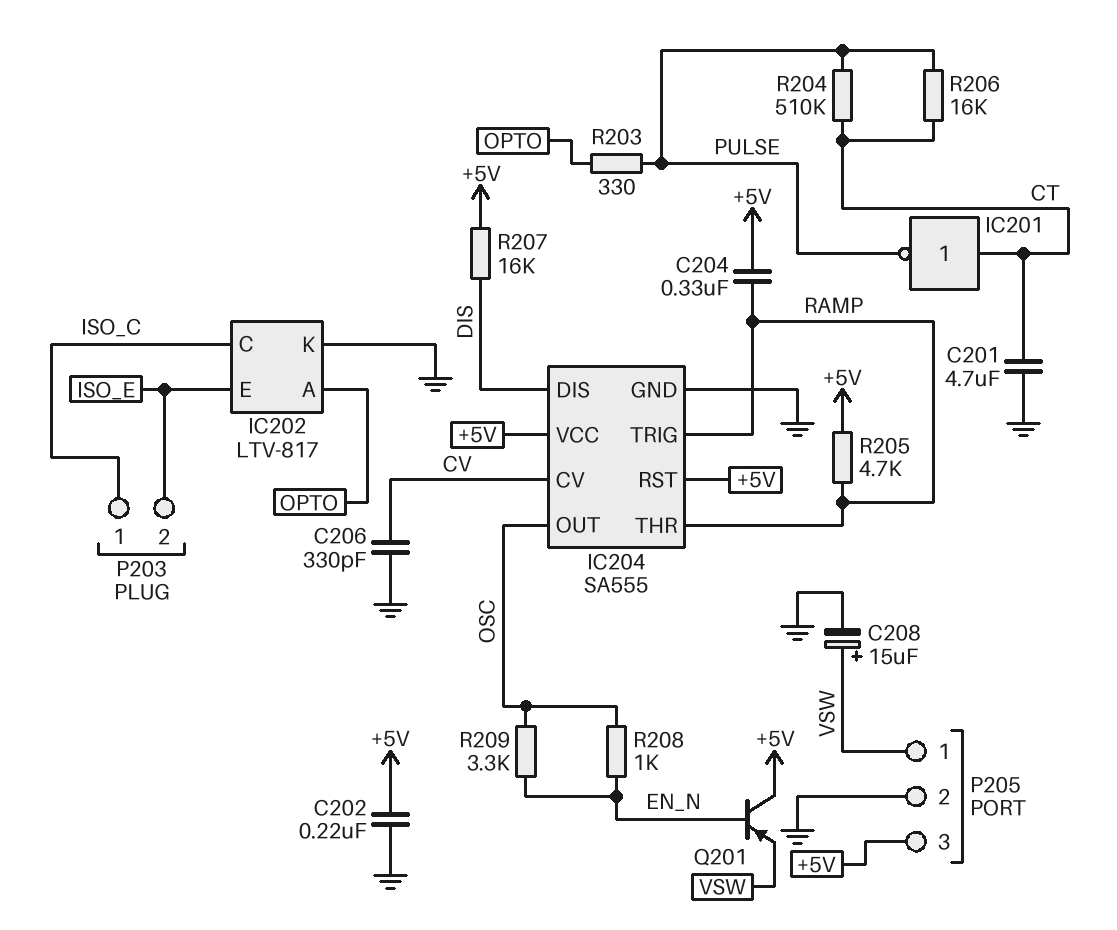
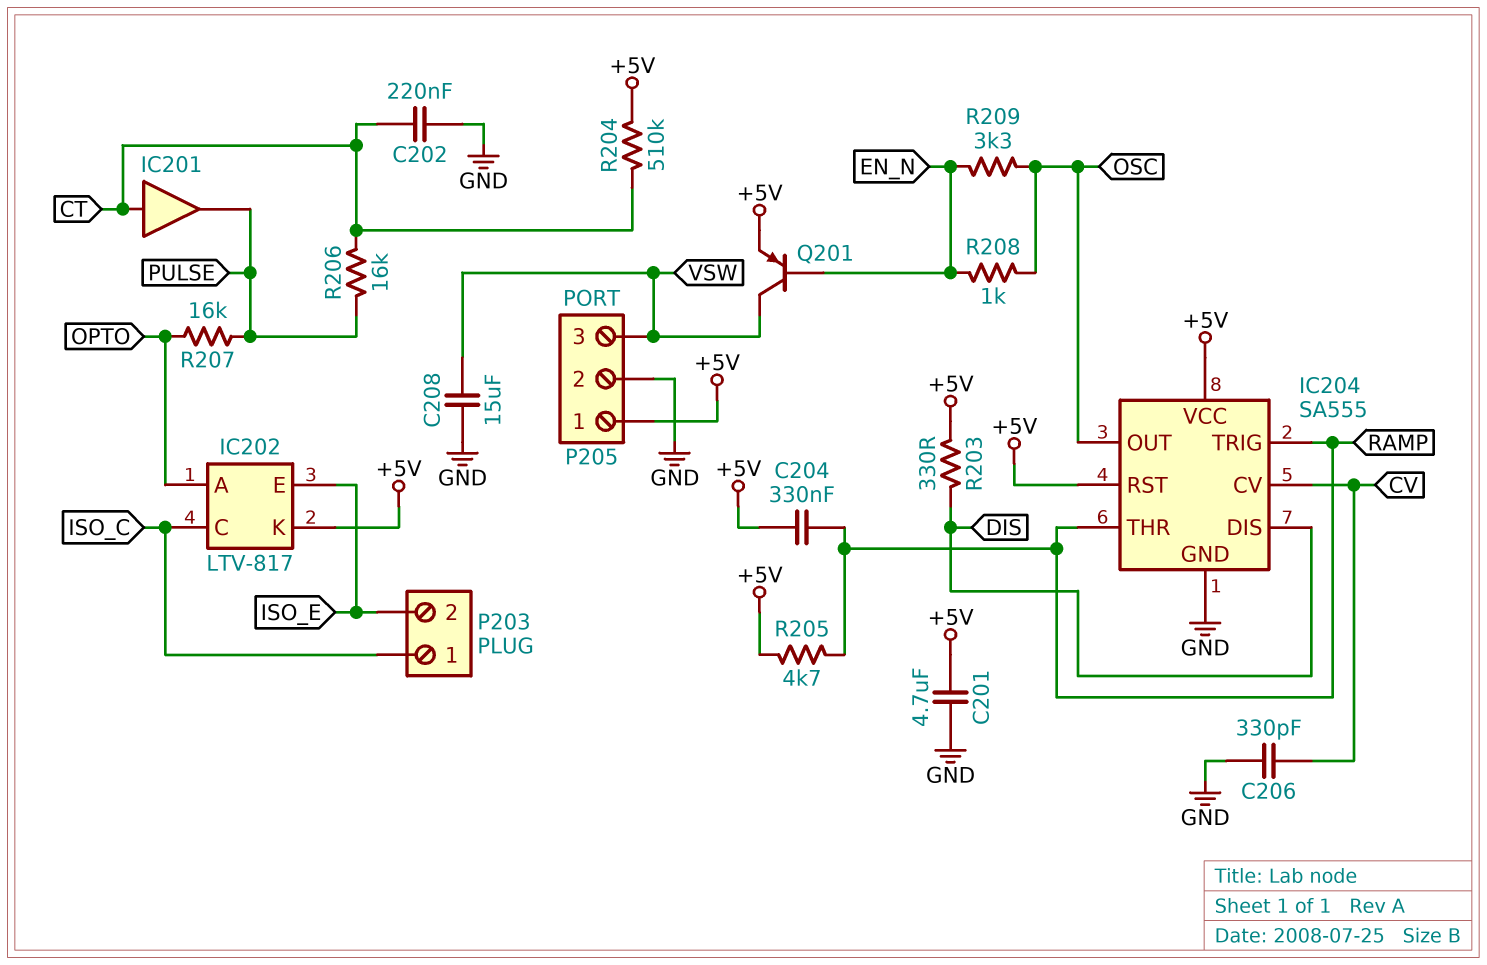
C201: 4.7uF (CT, GND) -> 4.7uF (+5V, GND)
C202: 220nF (+5V, GND) -> 220nF (CT, GND)
C208: 15uF (plus VSW, minus GND) -> 15uF (GND, VSW)
IC201: NOT (in CT, out PULSE) -> buffer (in CT, out PULSE)
IC202 pin K: GND -> +5V
P205 pin 1: VSW -> +5V
P205 pin 3: +5V -> VSW
Q201: PNP (B EN_N, C +5V, E VSW) -> PNP (B EN_N, C VSW, E +5V)
R203: 330 (OPTO, PULSE) -> 330 (+5V, DIS)
R204: 510k (CT, PULSE) -> 510k (+5V, CT)
R207: 16k (+5V, DIS) -> 16k (OPTO, PULSE)

